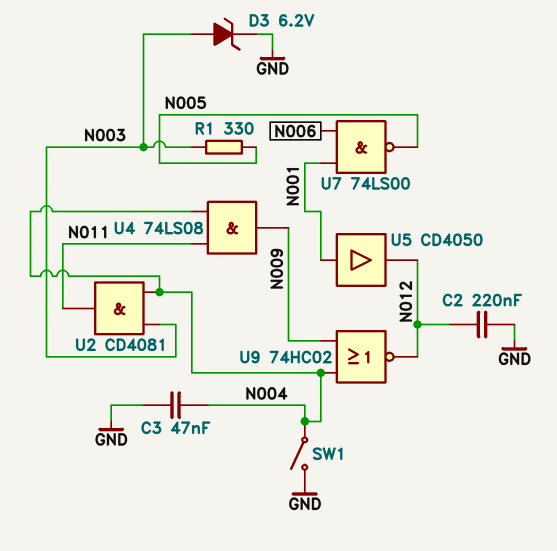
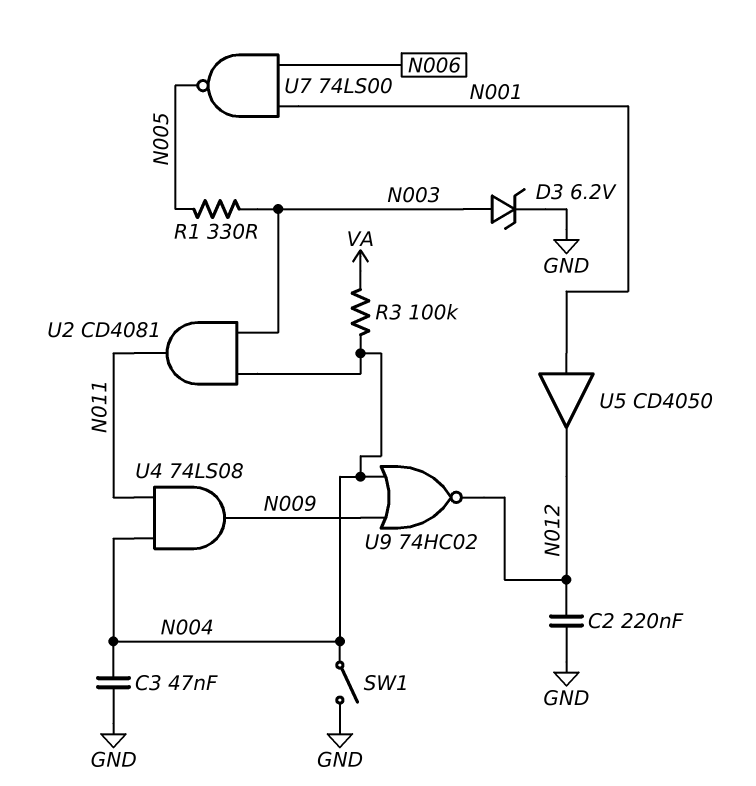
R3: none -> 100k (N004, VA)

